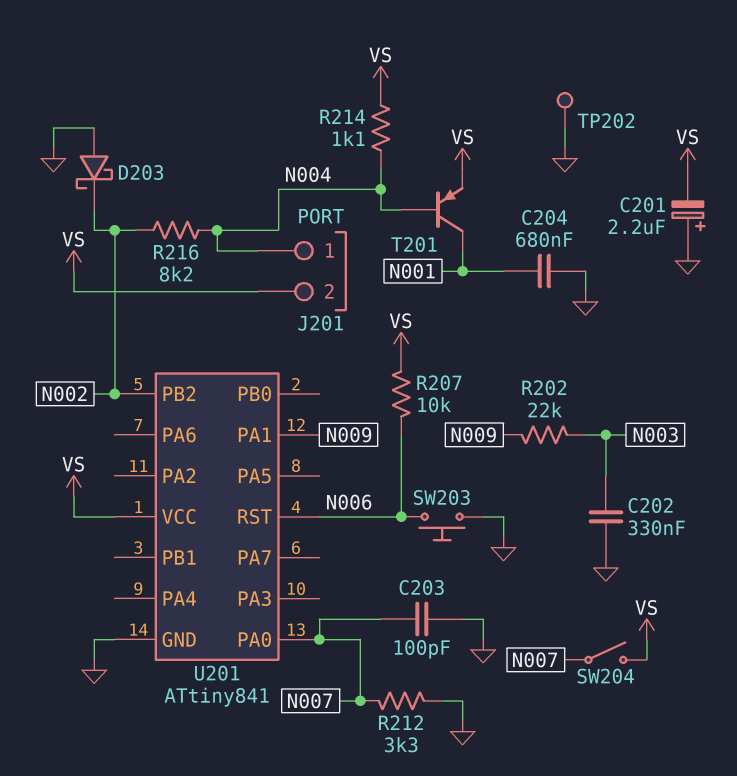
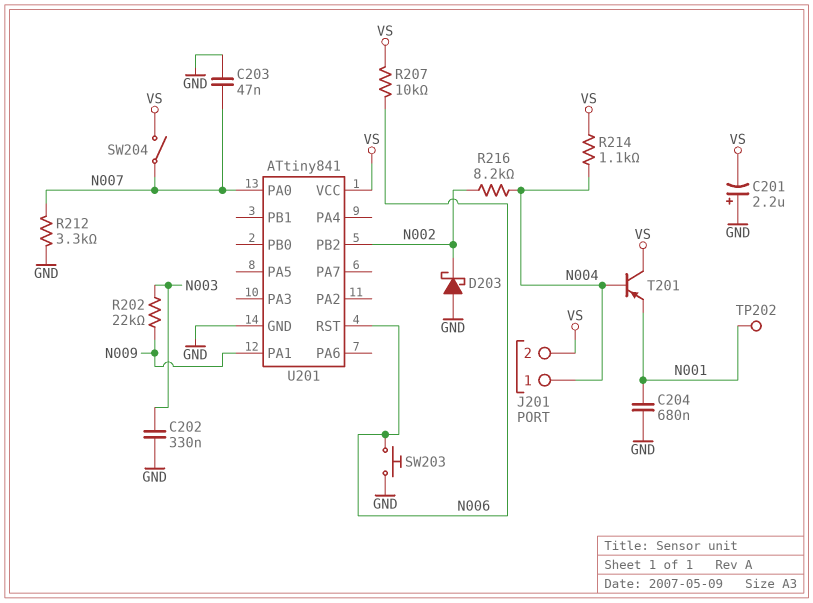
C203: 100pF (GND, N007) -> 47nF (GND, N007)
T201: PNP (B N004, C N001, E VS) -> PNP (B N004, C VS, E N001)
TP202: test point (GND) -> test point (N001)

